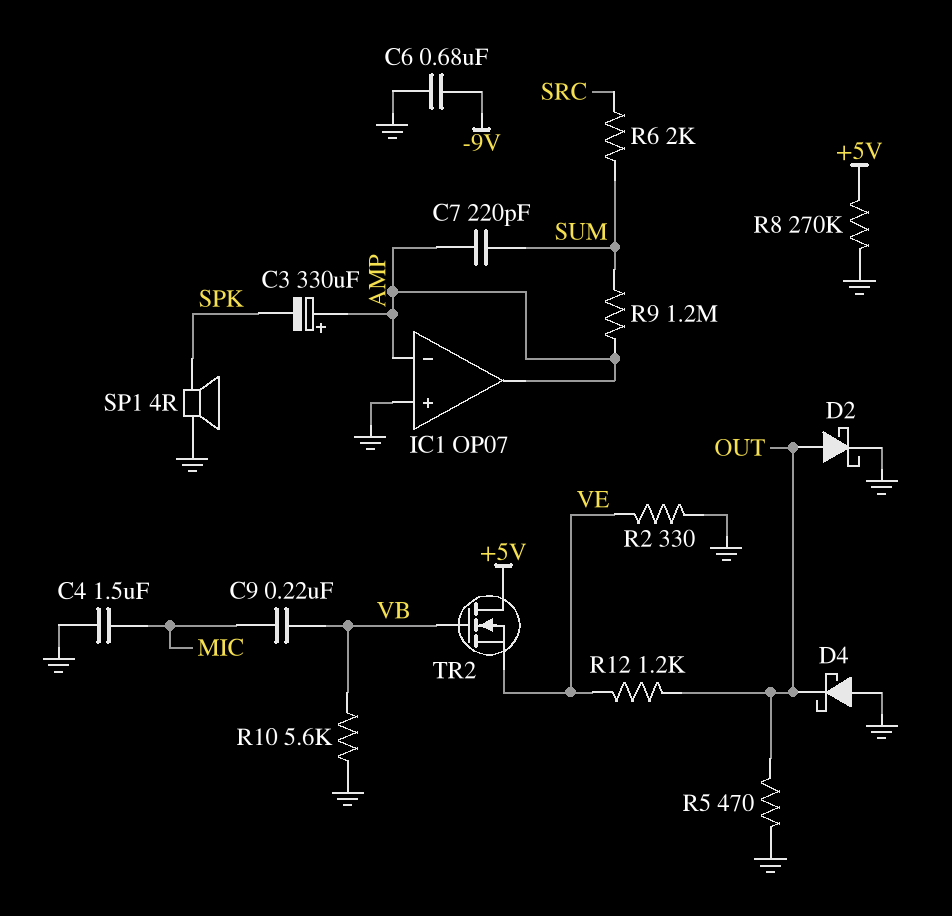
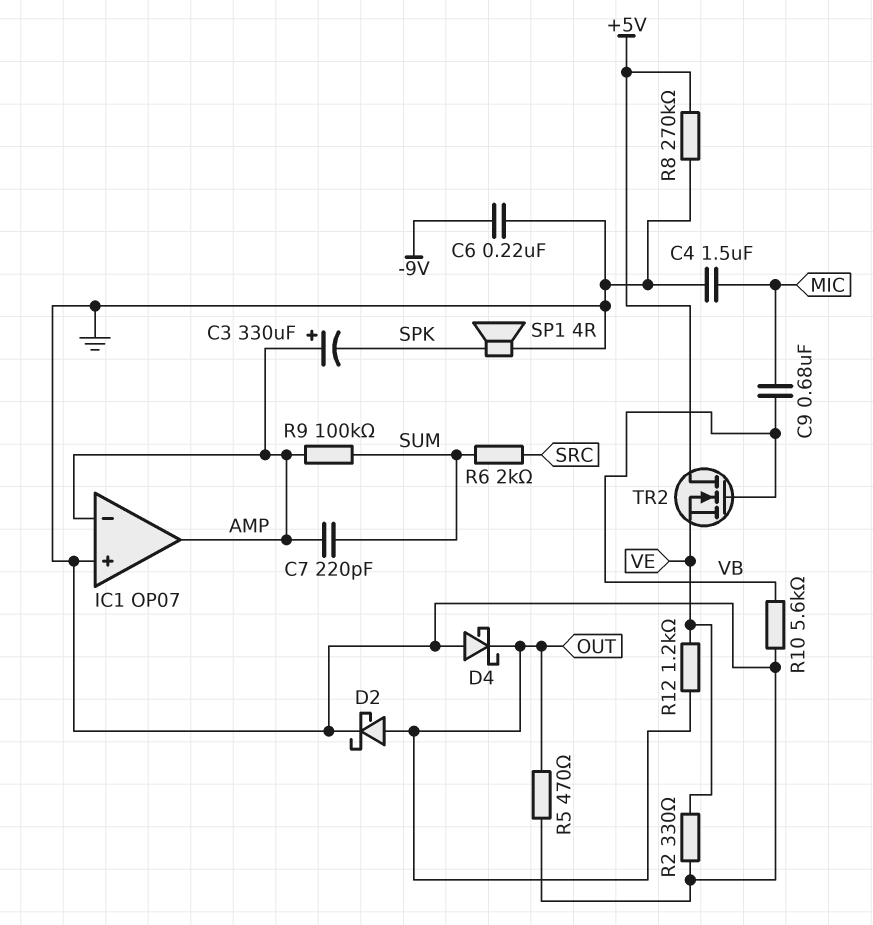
C6: 680nF (-9V, GND) -> 220nF (-9V, GND)
C9: 220nF (MIC, VB) -> 680nF (MIC, VB)
R9: 1.2M (AMP, SUM) -> 100k (AMP, SUM)

